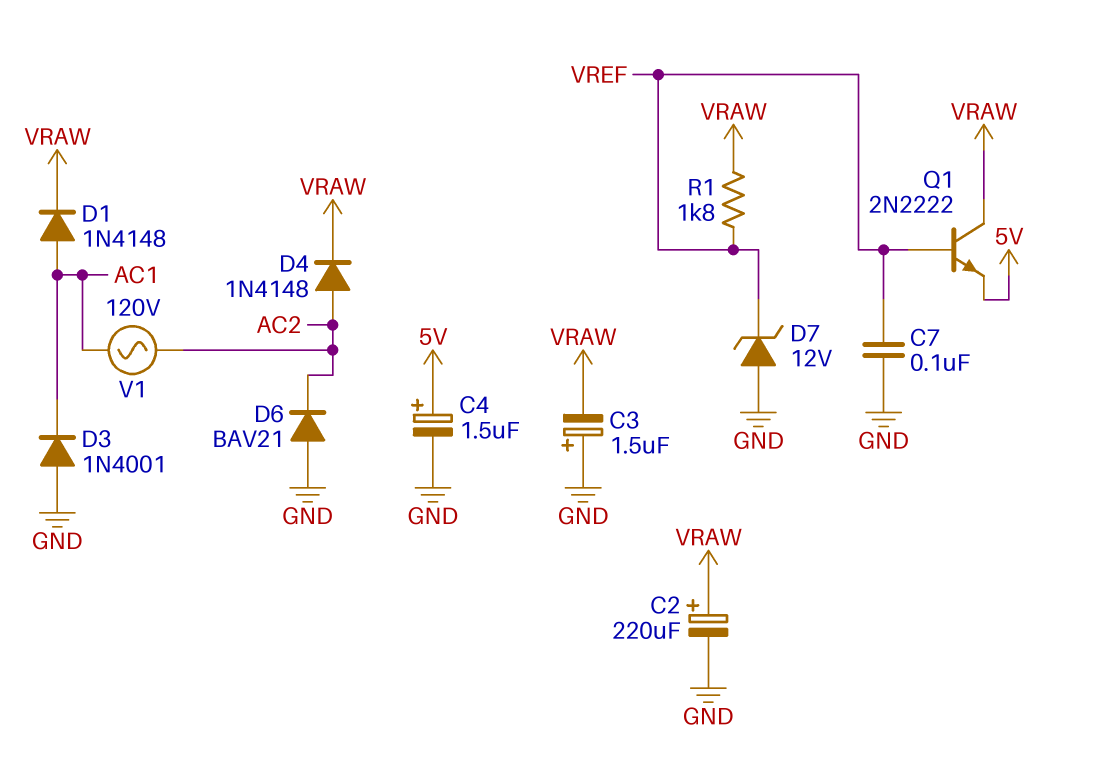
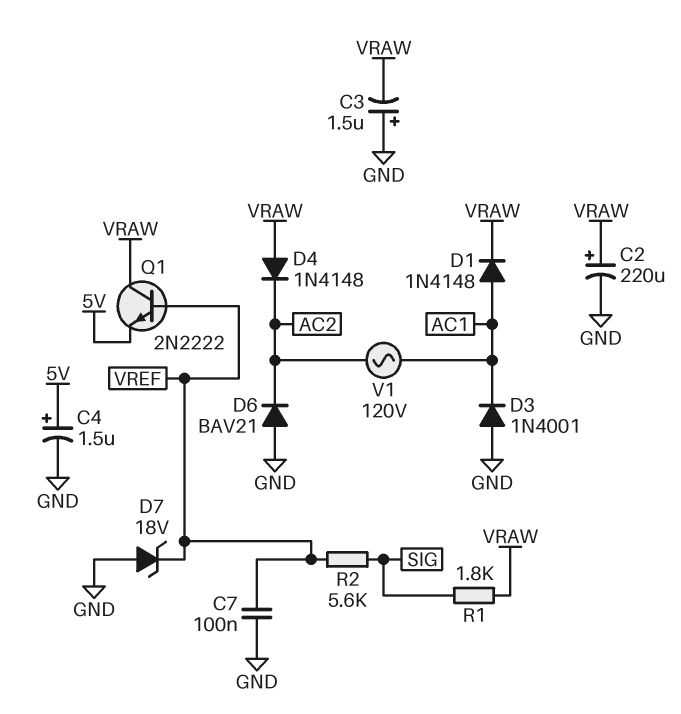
D4: diode 1N4148 (A AC2, K VRAW) -> diode 1N4148 (A VRAW, K AC2)
D7: zener 12V (A GND, K VREF) -> zener 18V (A GND, K VREF)
R1: 1.8k (VRAW, VREF) -> 1.8k (SIG, VRAW)
R2: none -> 5.6k (SIG, VREF)

